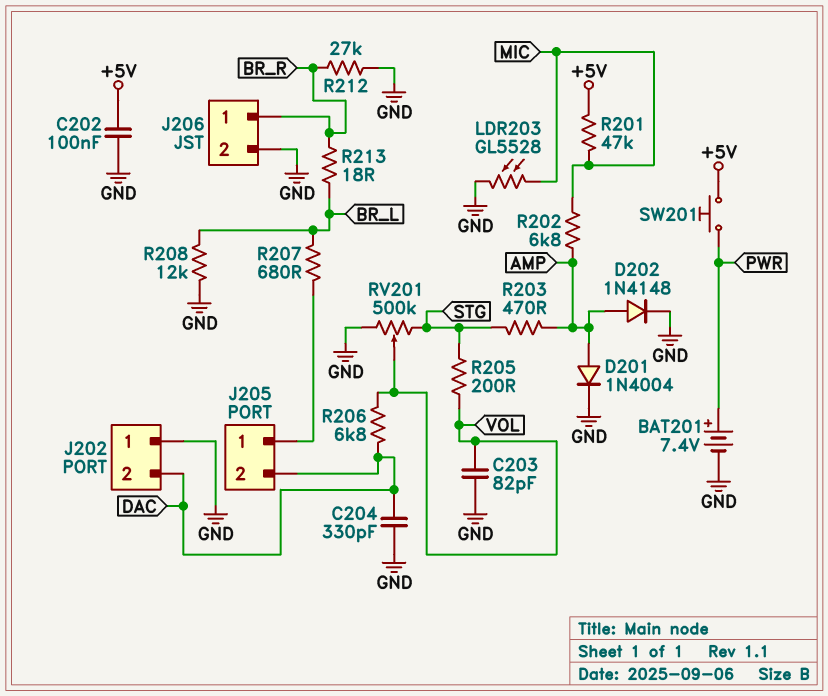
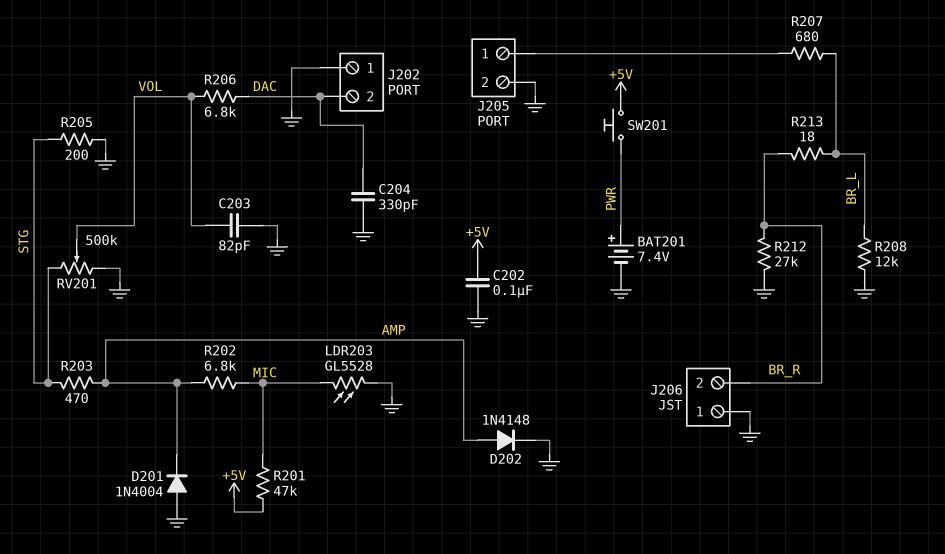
D201: diode 1N4004 (A AMP, K GND) -> diode 1N4004 (A GND, K AMP)
J205 pin 2: DAC -> GND
J206 pin 1: BR_R -> GND
J206 pin 2: GND -> BR_R
R205: 200 (STG, VOL) -> 200 (GND, STG)

